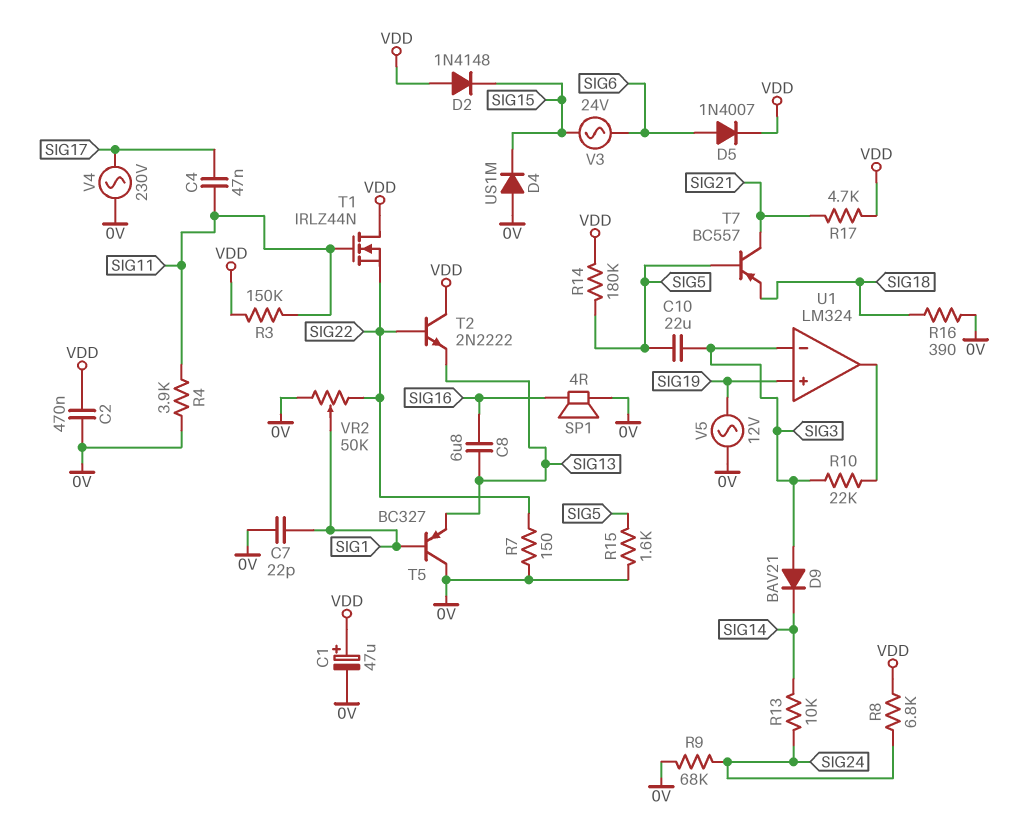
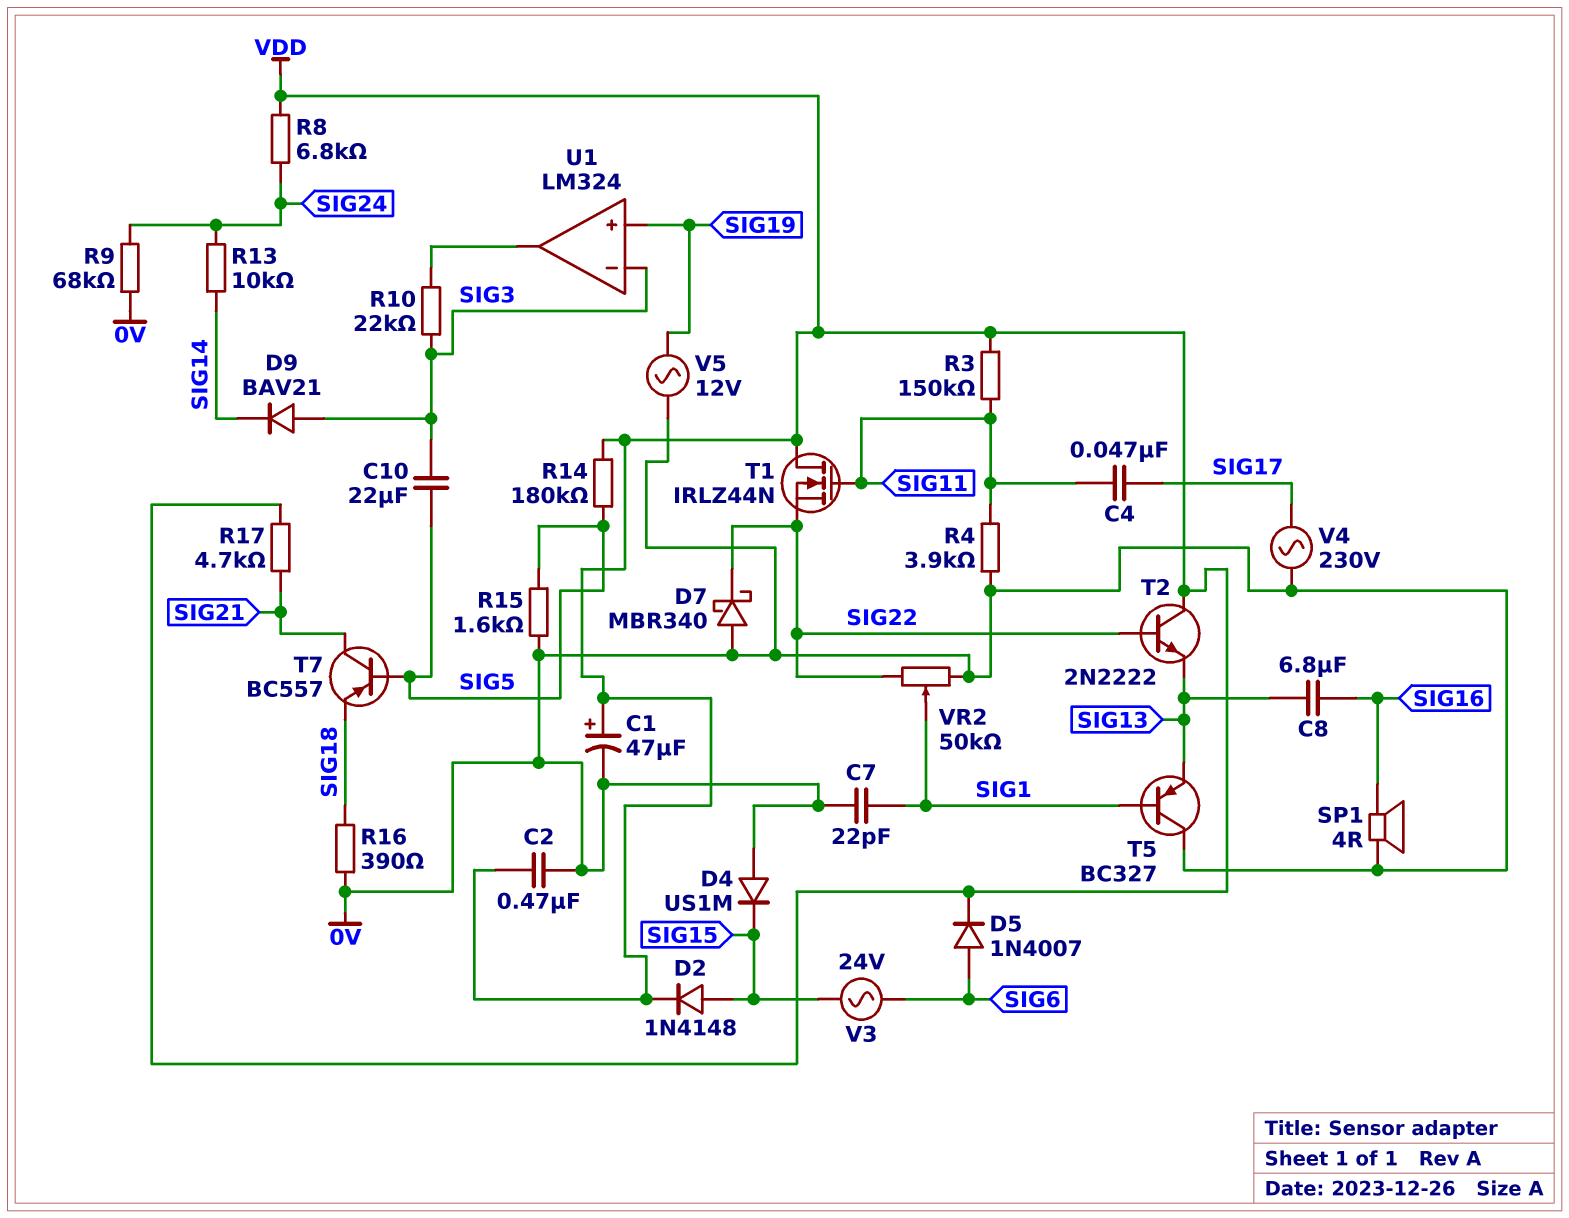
D2: diode 1N4148 (A VDD, K SIG15) -> diode 1N4148 (A SIG15, K VDD)
D7: none -> schottky MBR340 (A 0V, K SIG22)
R7: 150 (0V, SIG22) -> none

